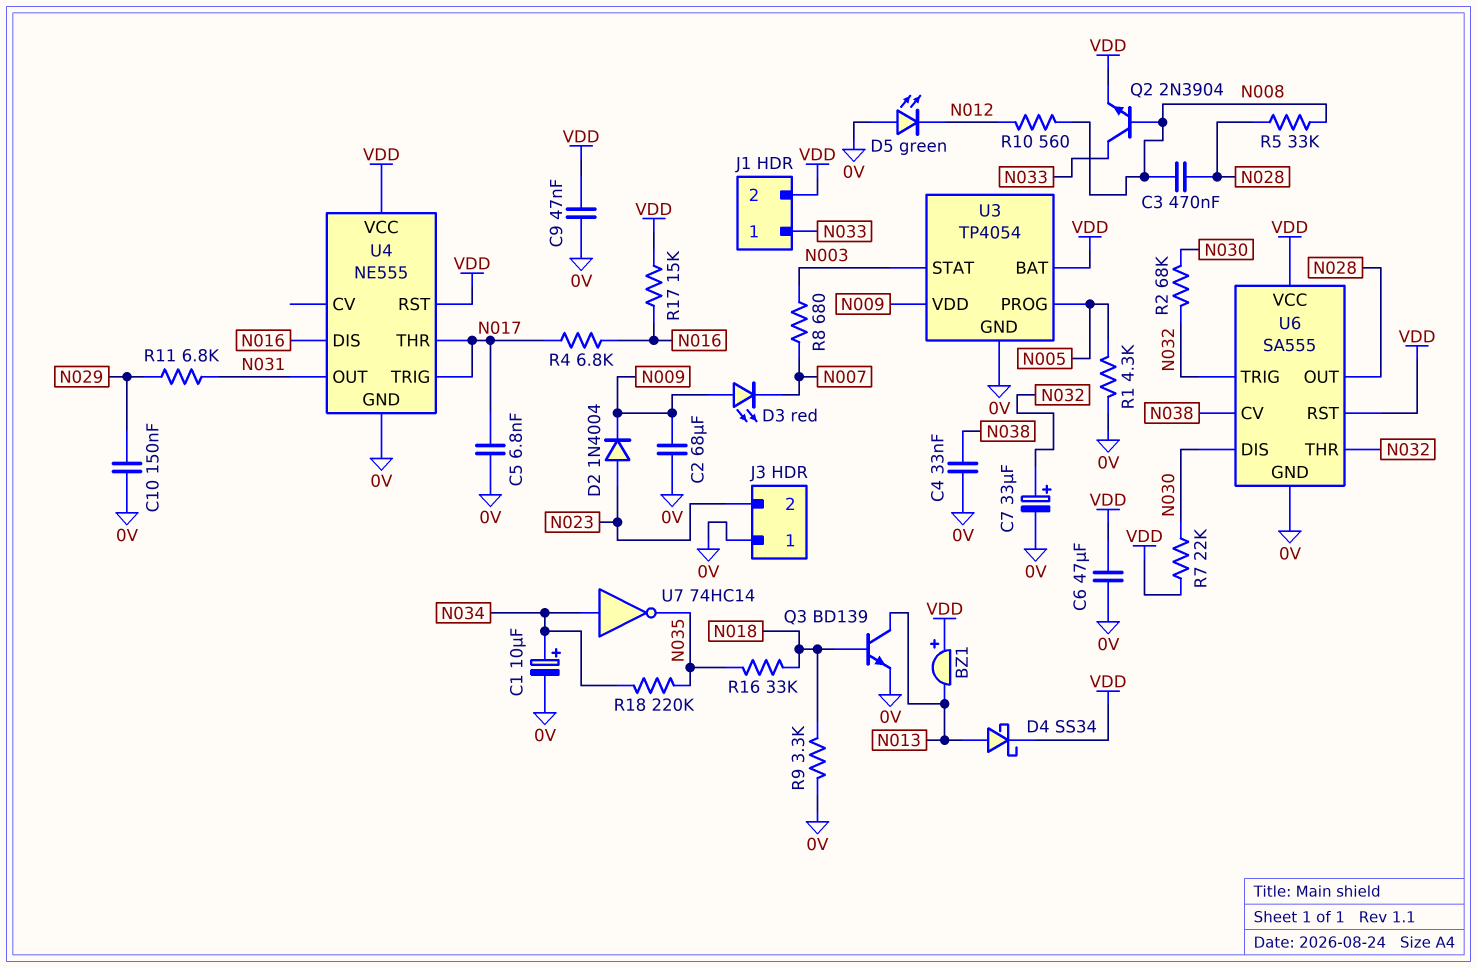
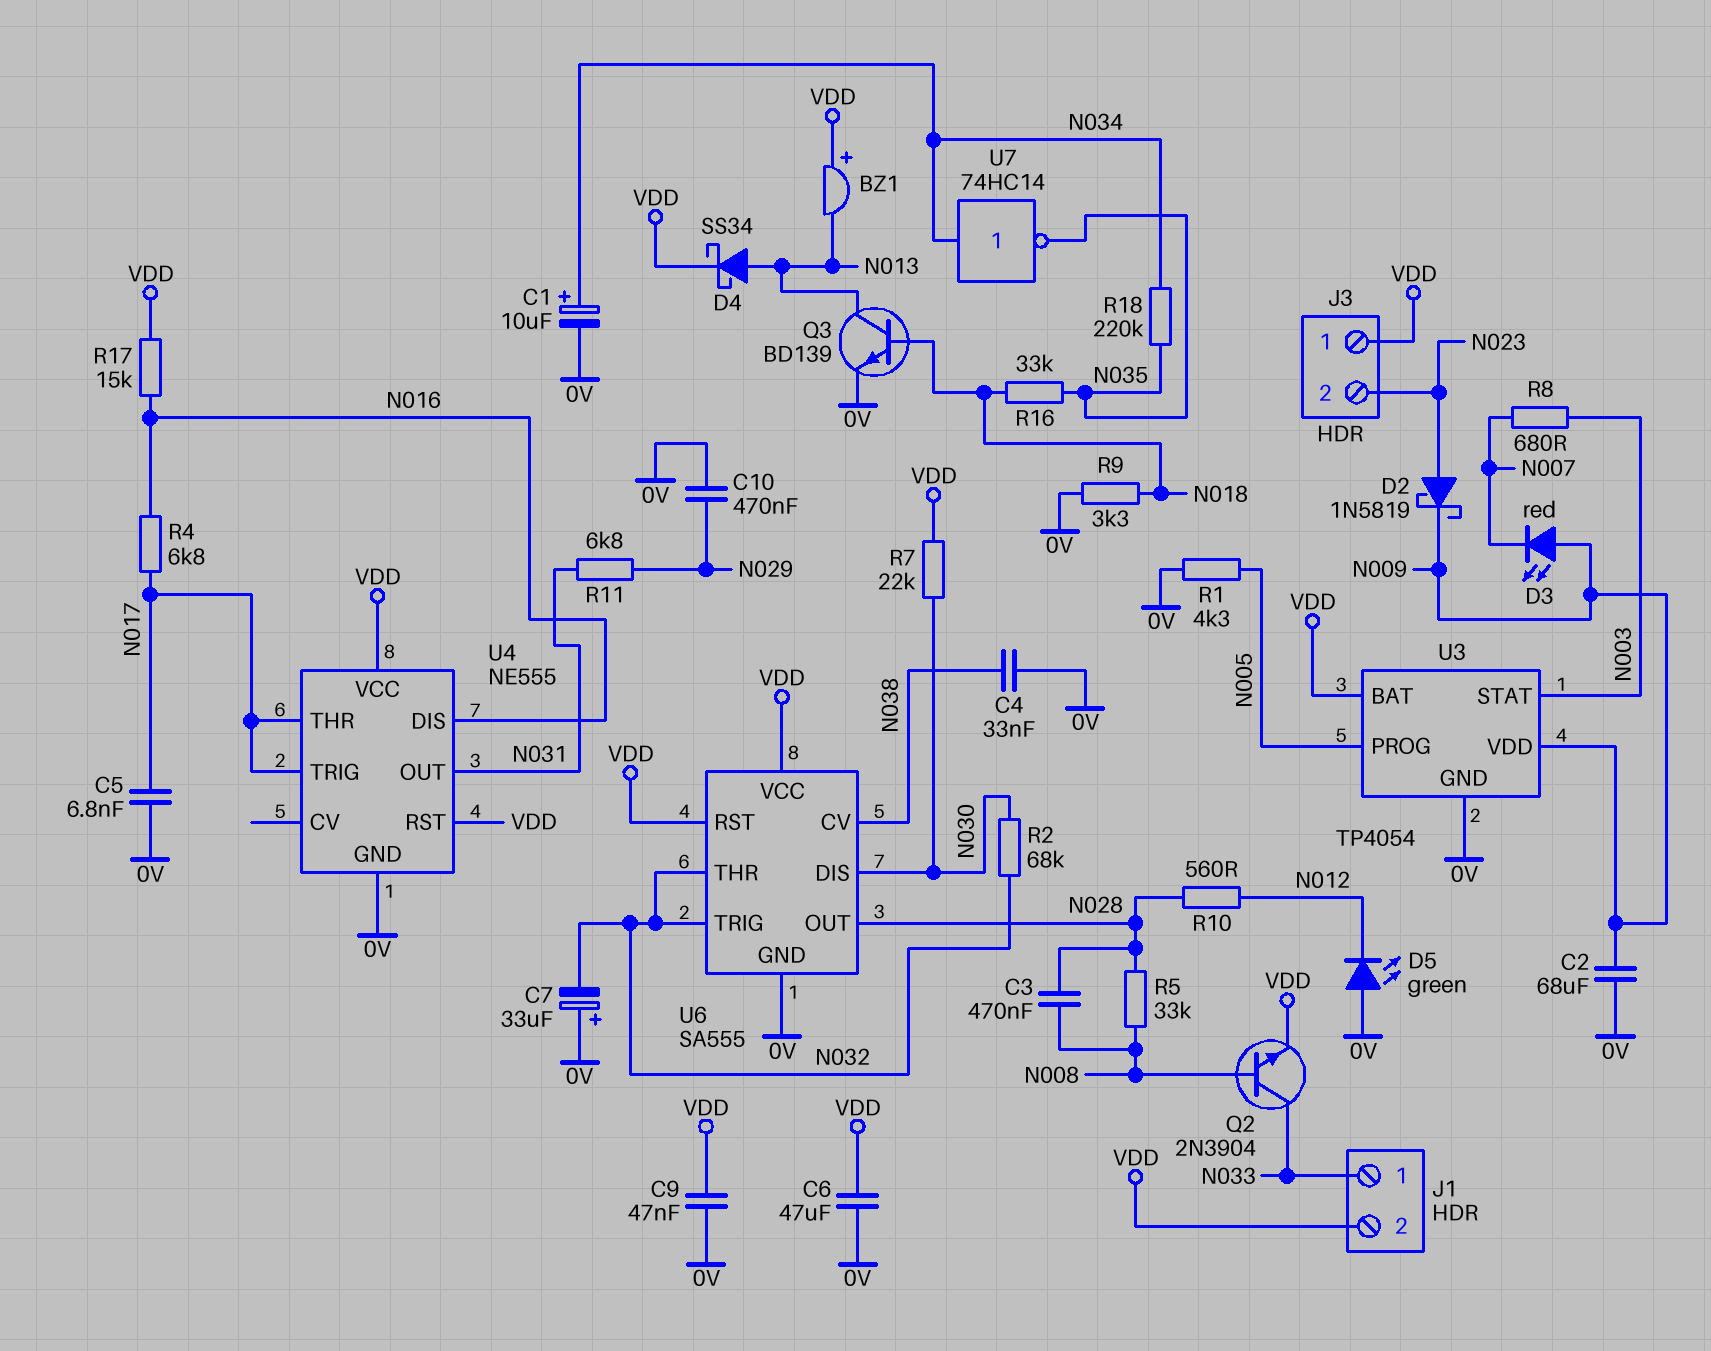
C7: 33uF (plus N032, minus 0V) -> 33uF (plus 0V, minus N032)
C10: 150nF (0V, N029) -> 470nF (0V, N029)
D2: diode 1N4004 (A N023, K N009) -> schottky 1N5819 (A N023, K N009)
J3 pin 1: 0V -> VDD
R10: 560 (N008, N012) -> 560 (N012, N028)

